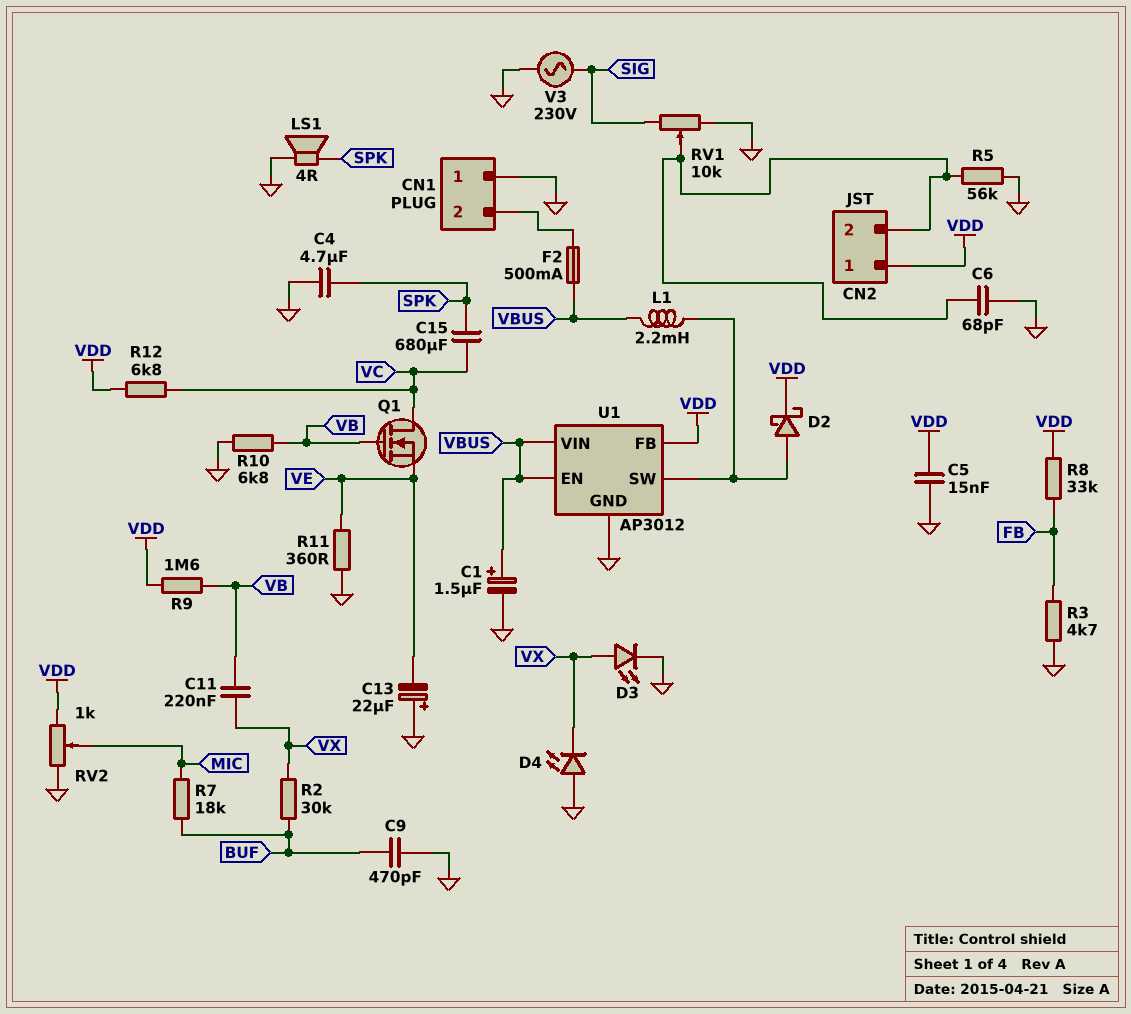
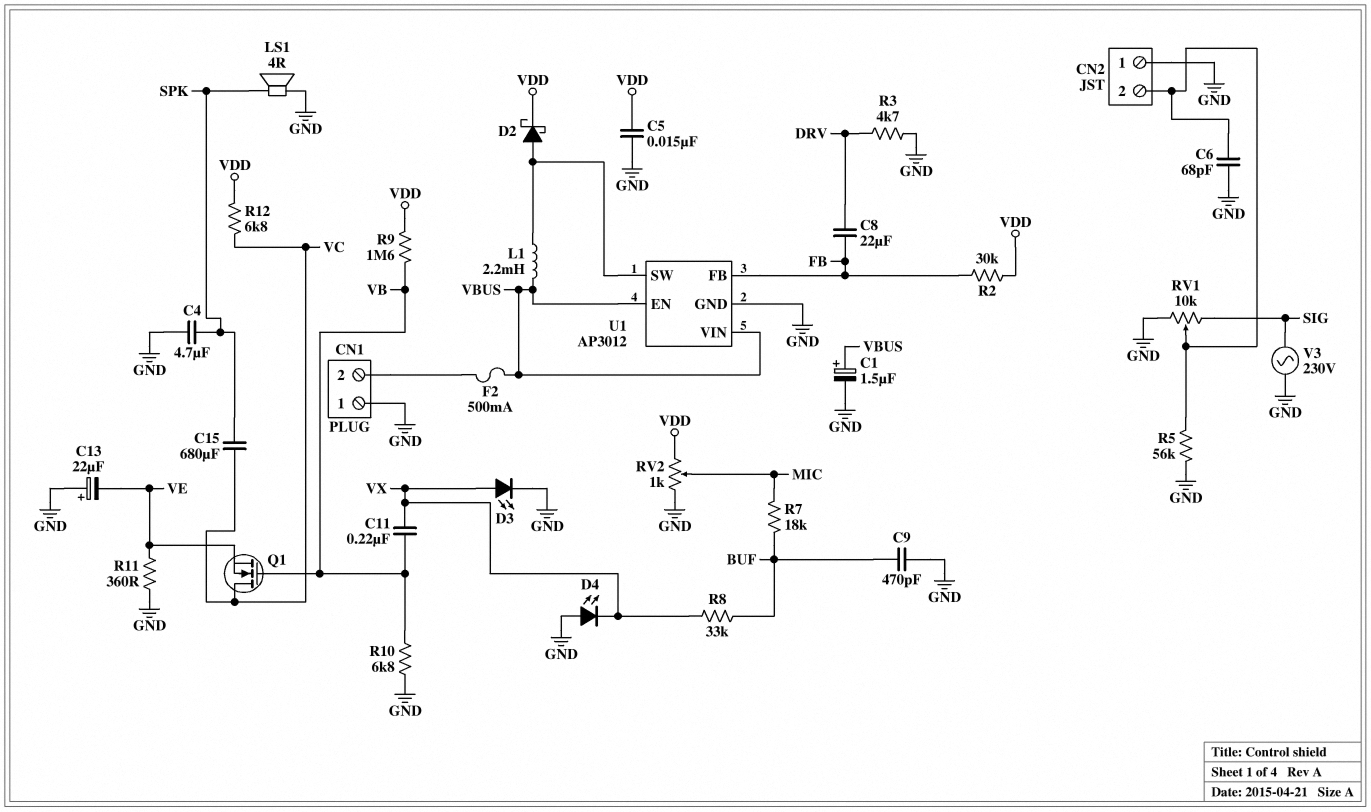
C8: none -> 22uF (DRV, FB)
CN2 pin 1: VDD -> GND
R2: 30k (BUF, VX) -> 30k (FB, VDD)
R3: 4.7k (FB, GND) -> 4.7k (DRV, GND)
R8: 33k (FB, VDD) -> 33k (BUF, VX)
U1 pin FB: VDD -> FB

